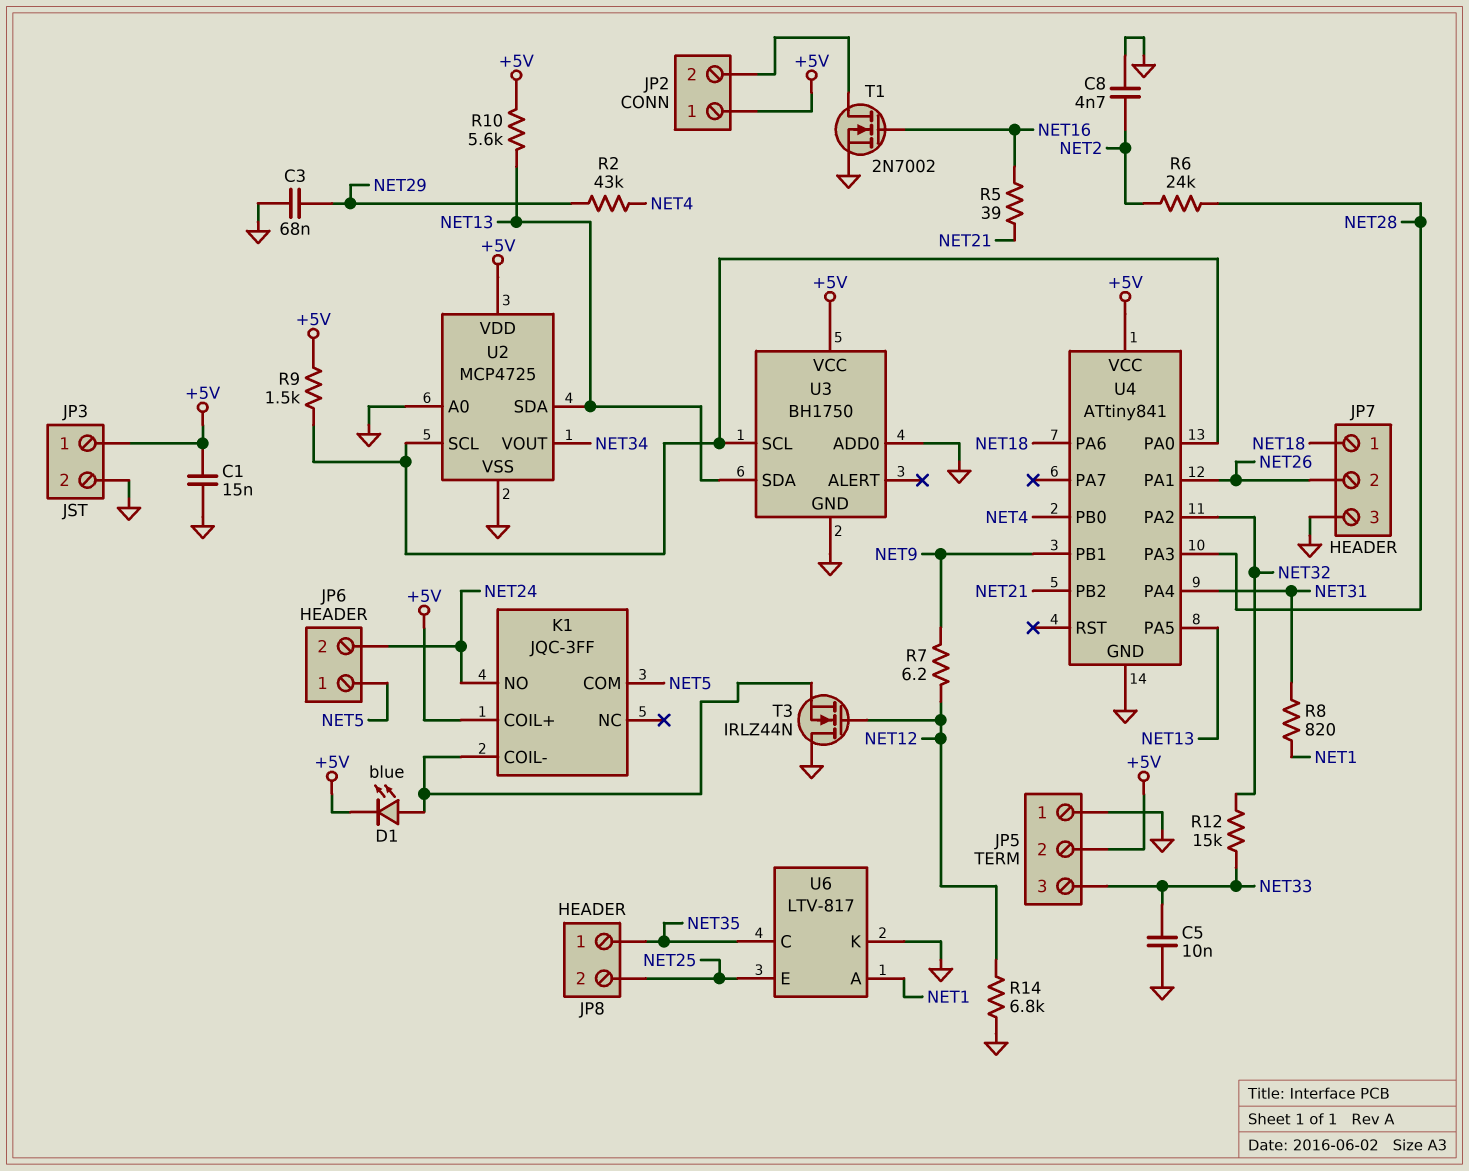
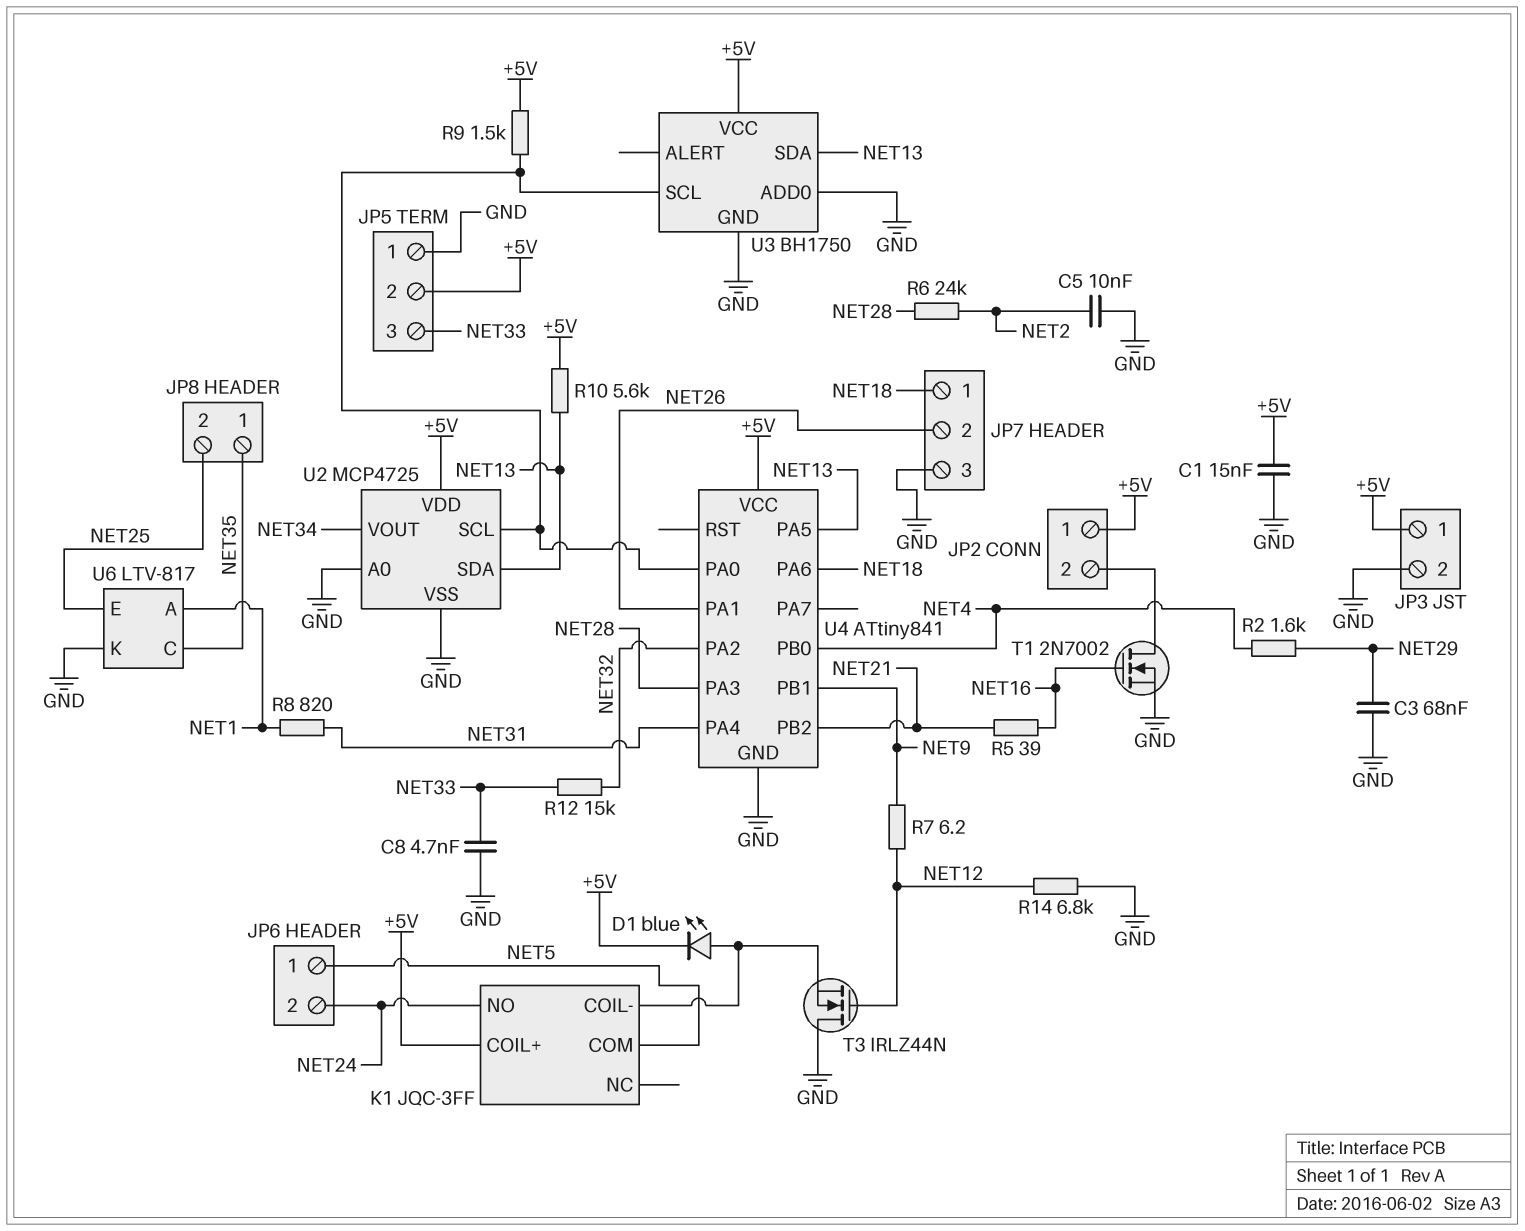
C5: 10nF (GND, NET33) -> 10nF (GND, NET2)
C8: 4.7nF (GND, NET2) -> 4.7nF (GND, NET33)
R2: 43k (NET4, NET29) -> 1.6k (NET4, NET29)

